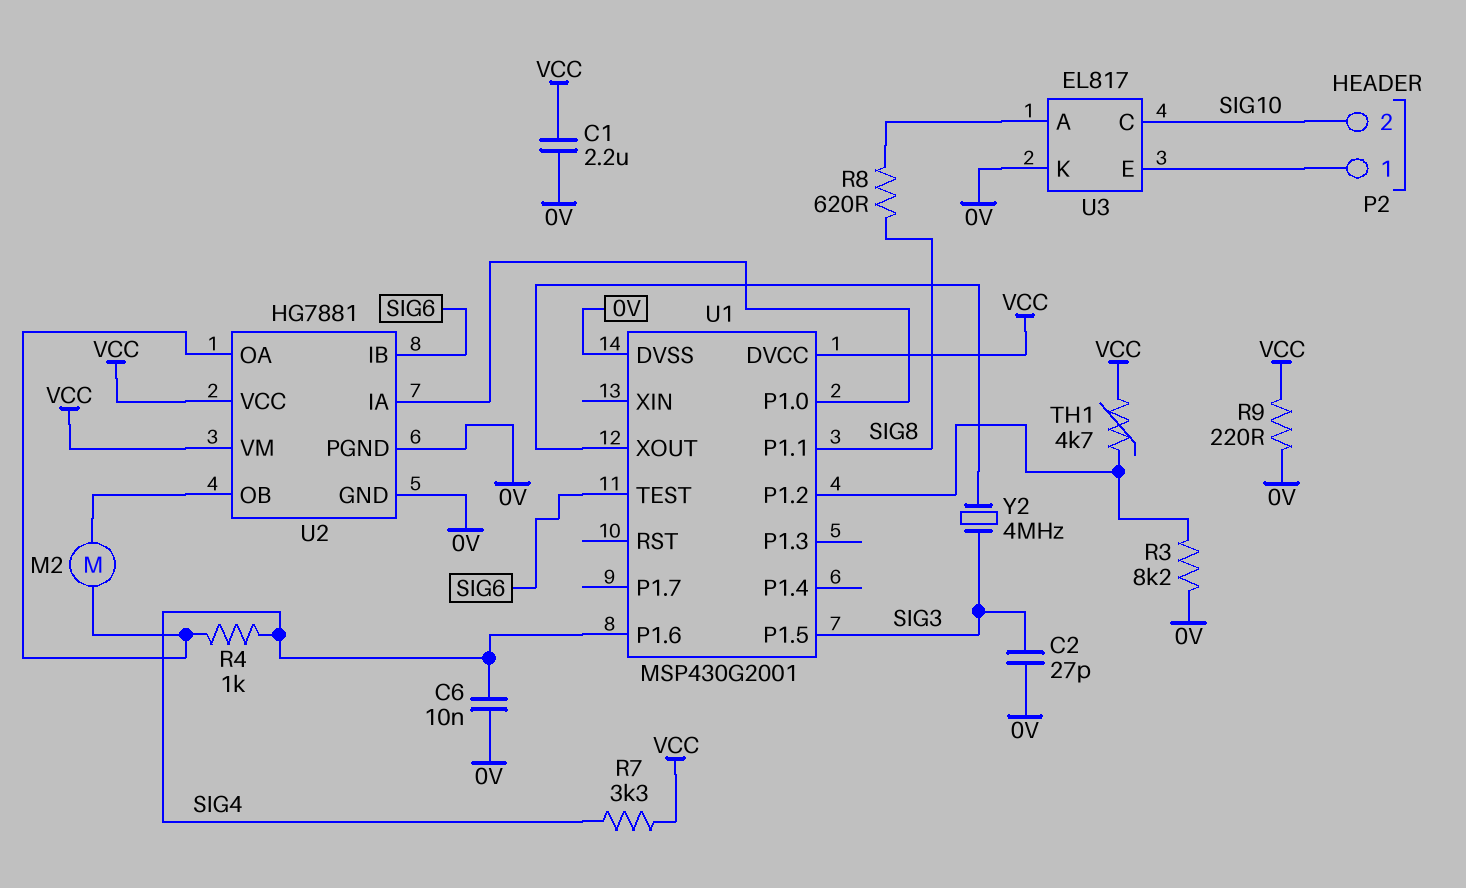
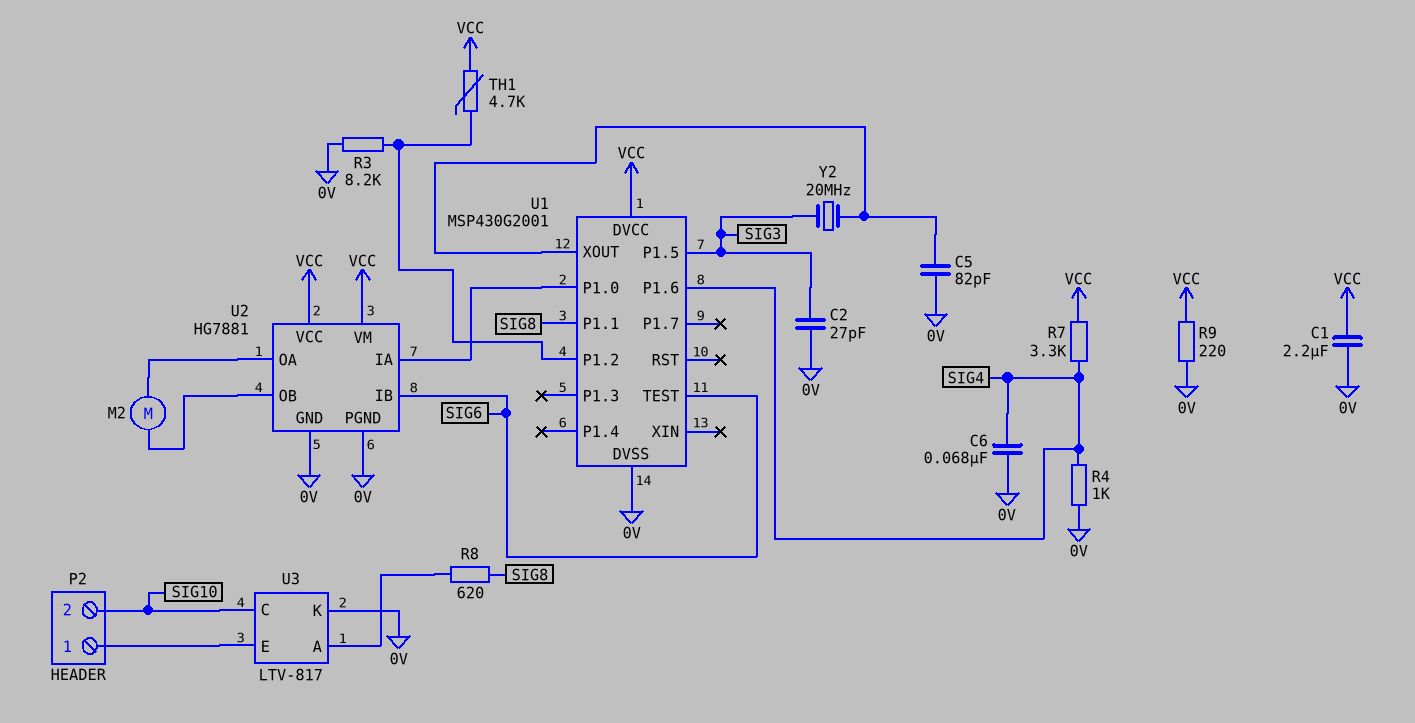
C5: none -> 82pF (0V, U1/XOUT)
C6: 10nF (0V, SIG4) -> 68nF (0V, SIG4)
R4: 1k (SIG4, U2/OA) -> 1k (0V, SIG4)
U3: EL817 -> LTV-817
Y2: 4MHz (SIG3, U1/XOUT) -> 20MHz (SIG3, U1/XOUT)

